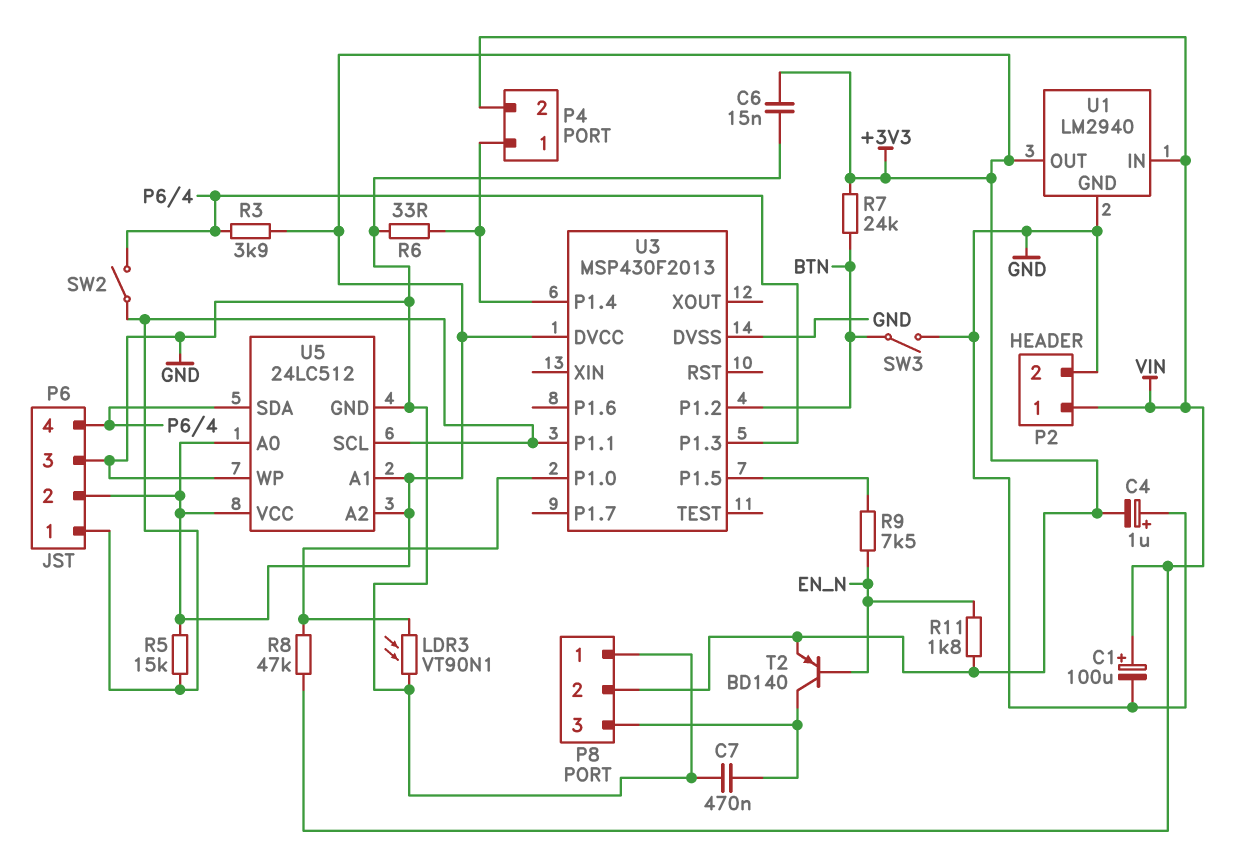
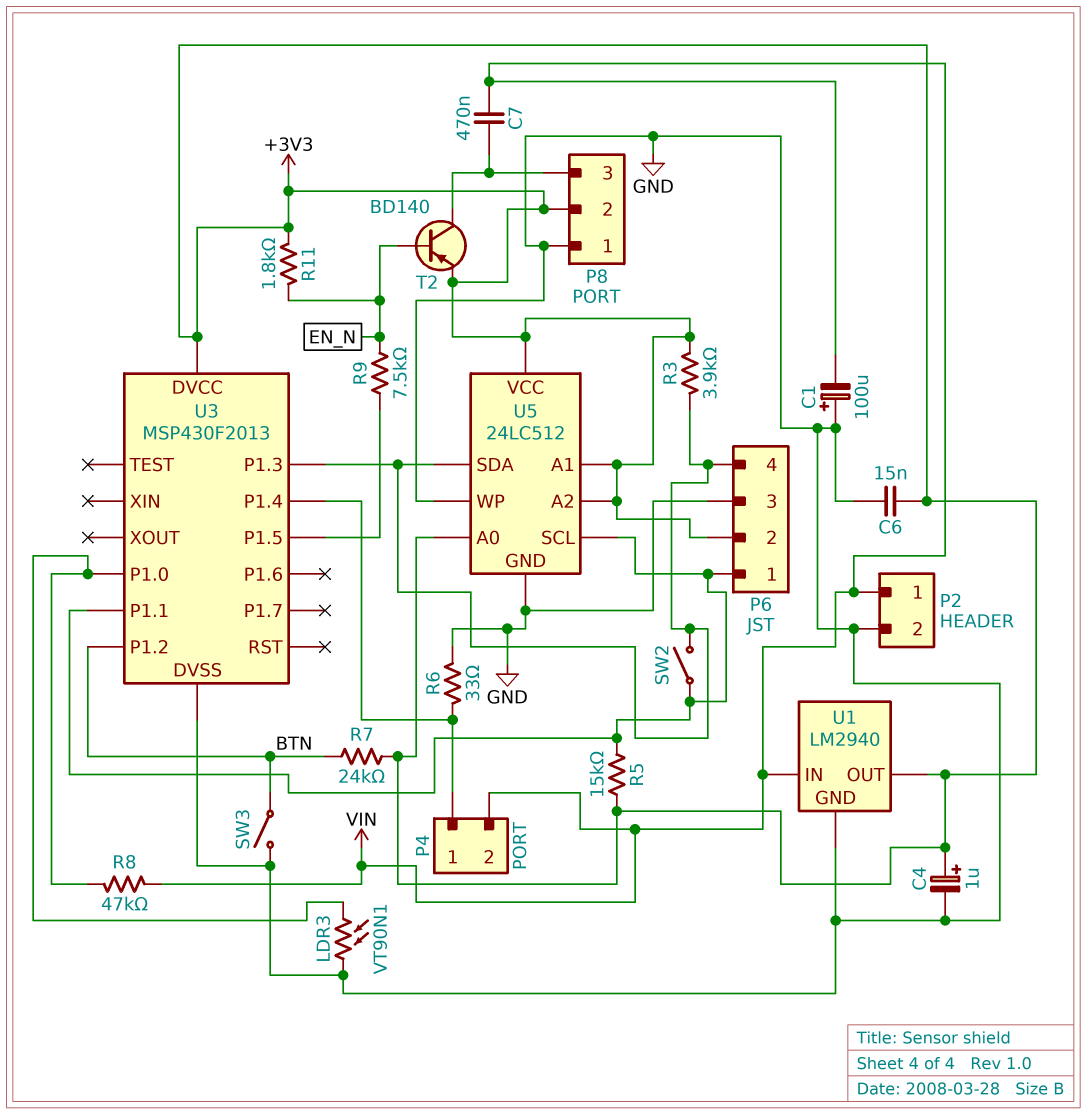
C1: 100uF (plus VIN, minus GND) -> 100uF (plus GND, minus VIN)
C4: 1uF (plus GND, minus +3V3) -> 1uF (plus +3V3, minus GND)
C7: 470nF (GND, P8/3) -> 470nF (P8/3, VIN)

